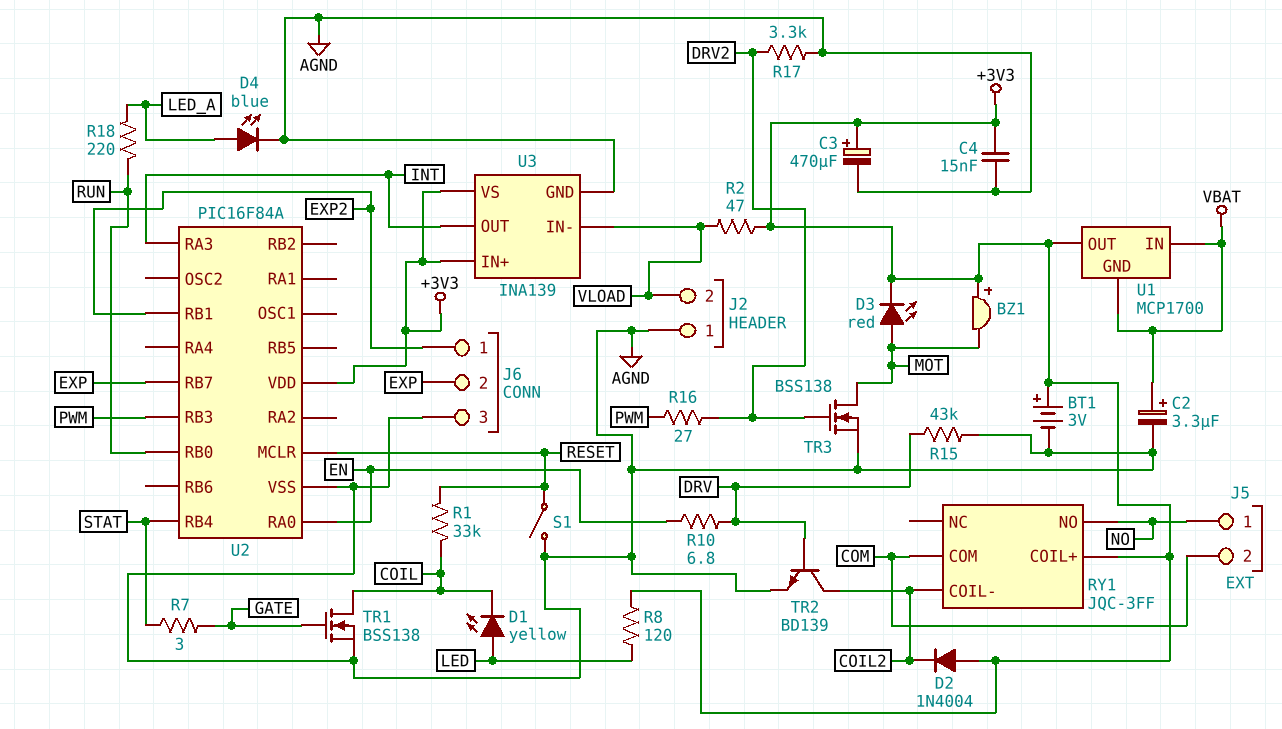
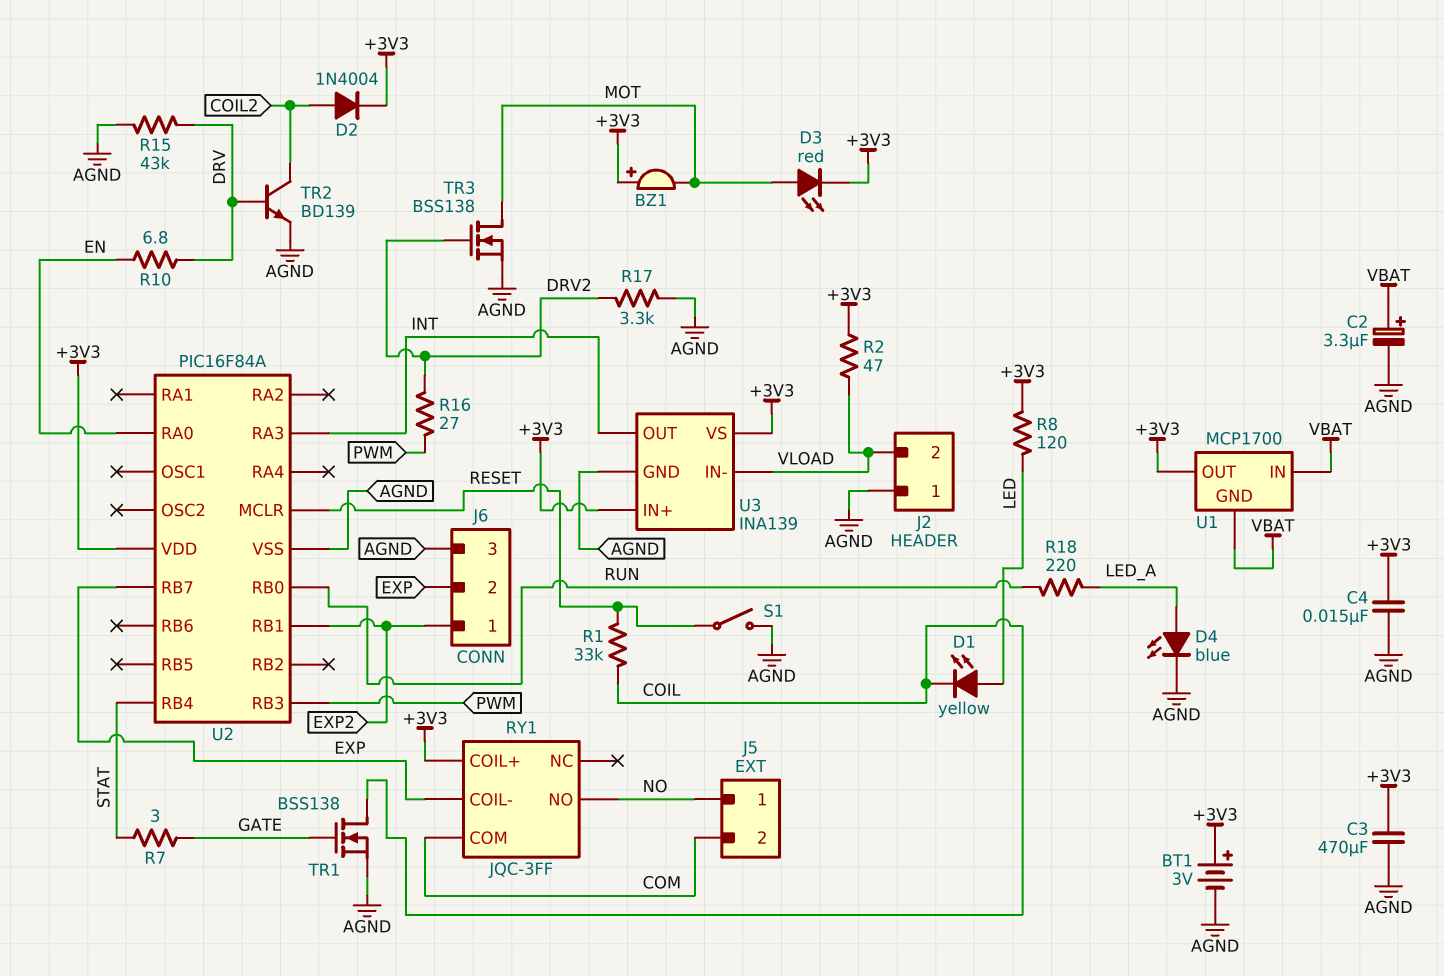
C3: 470uF (plus +3V3, minus AGND) -> 470uF (+3V3, AGND)
D2: diode 1N4004 (A +3V3, K COIL2) -> diode 1N4004 (A COIL2, K +3V3)
RY1 pin COIL-: COIL2 -> EXP

